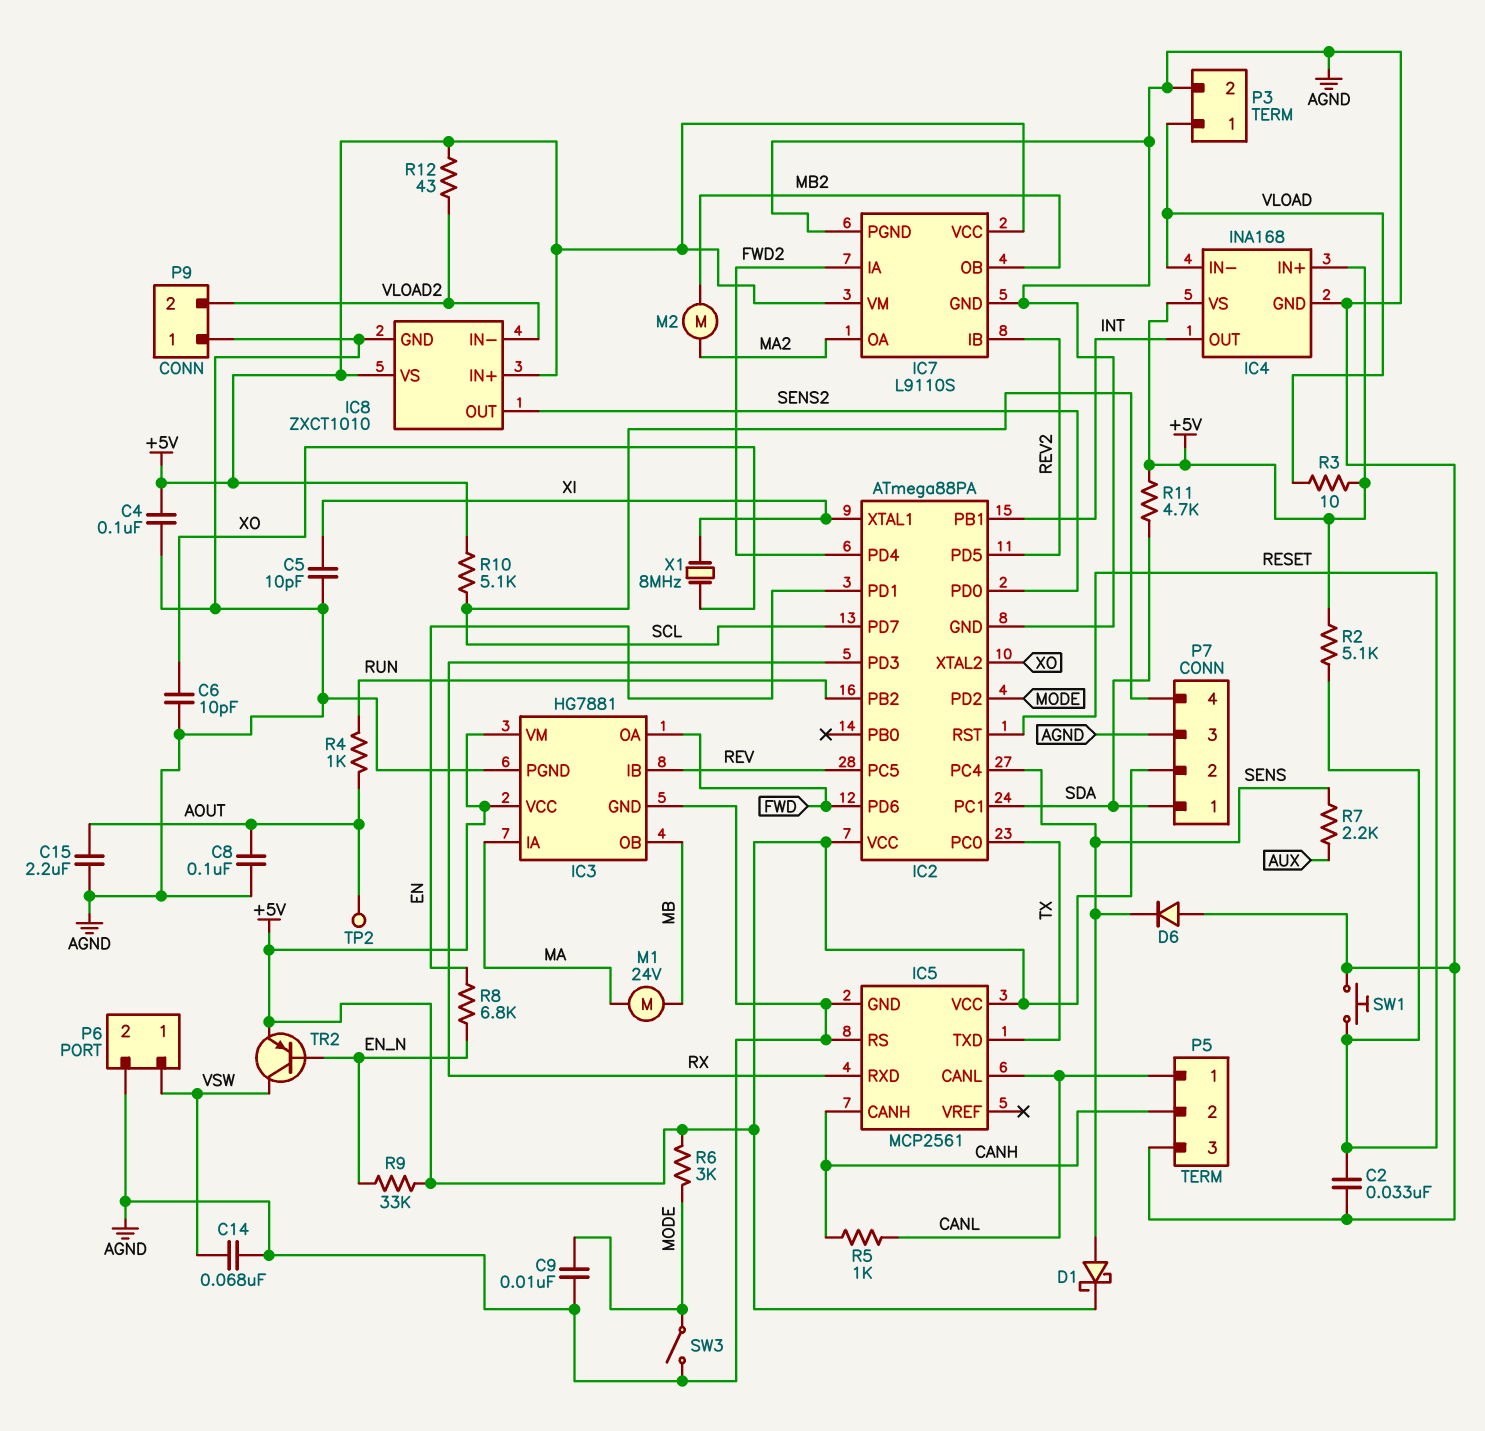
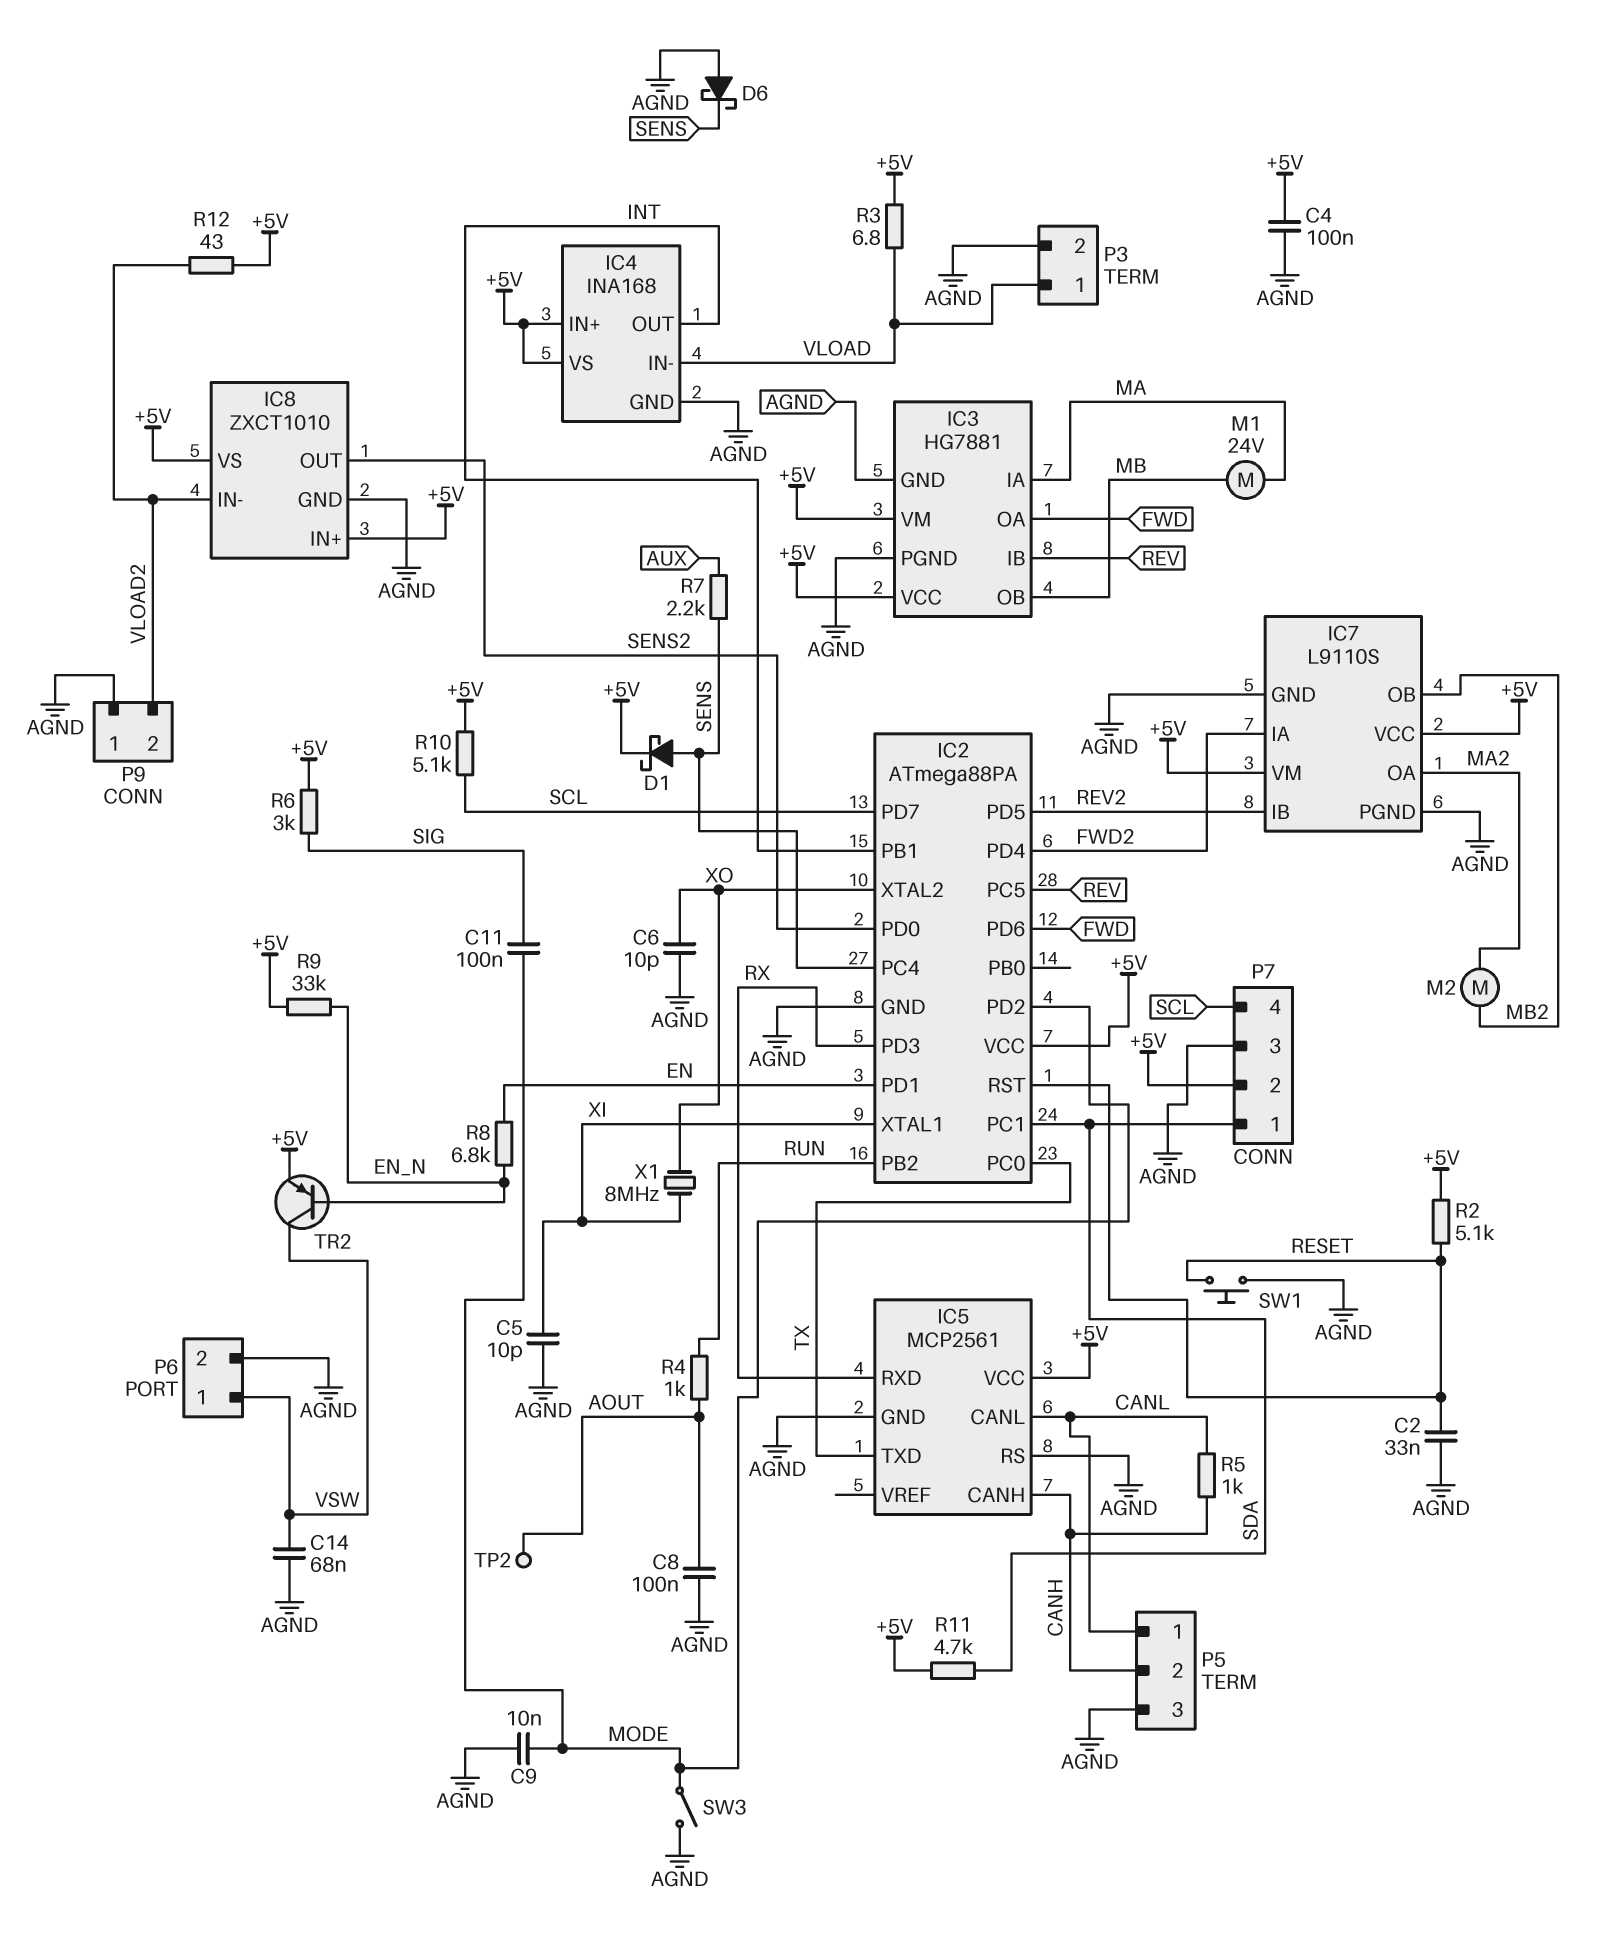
C11: none -> 100nF (MODE, SIG)
C15: 2.2uF (AGND, AOUT) -> none
D6: diode (A AGND, K SENS) -> schottky (A AGND, K SENS)
R3: 10 (+5V, VLOAD) -> 6.8 (+5V, VLOAD)
R6: 3k (+5V, MODE) -> 3k (+5V, SIG)

